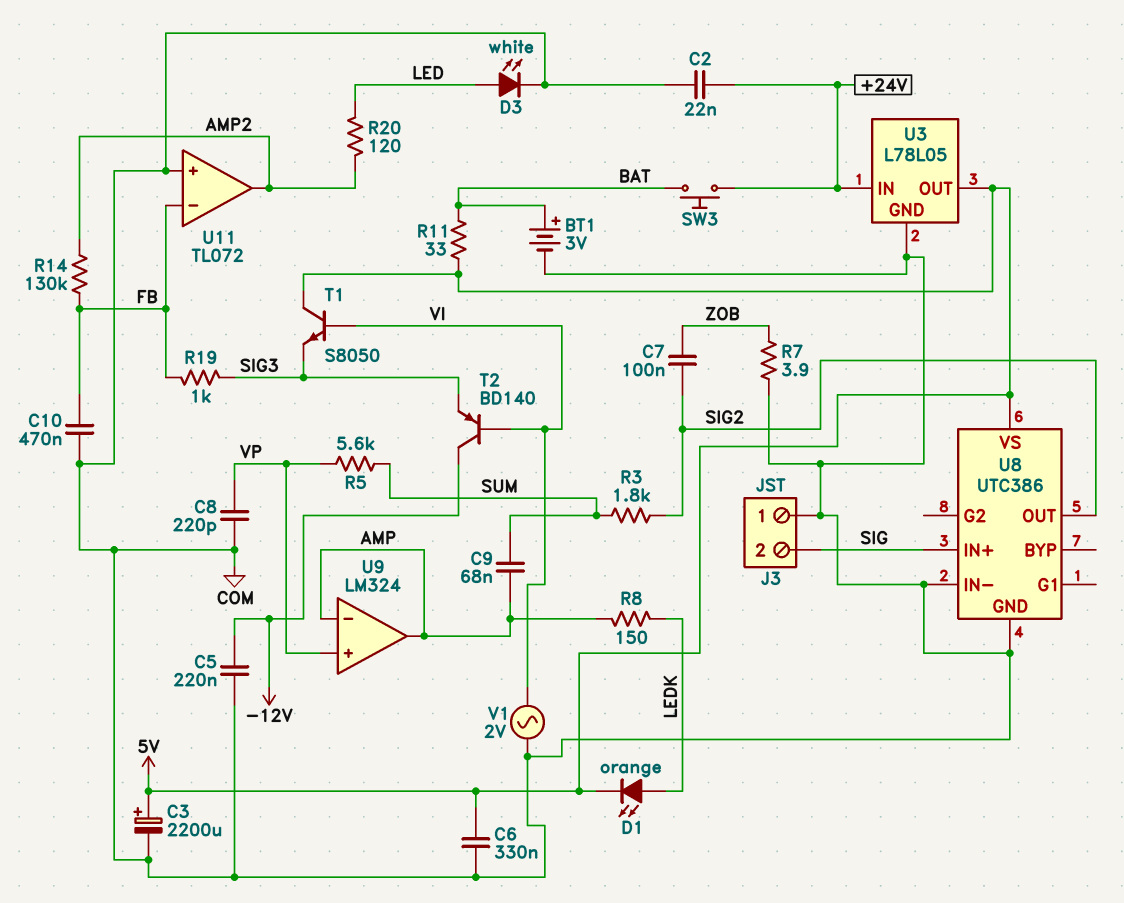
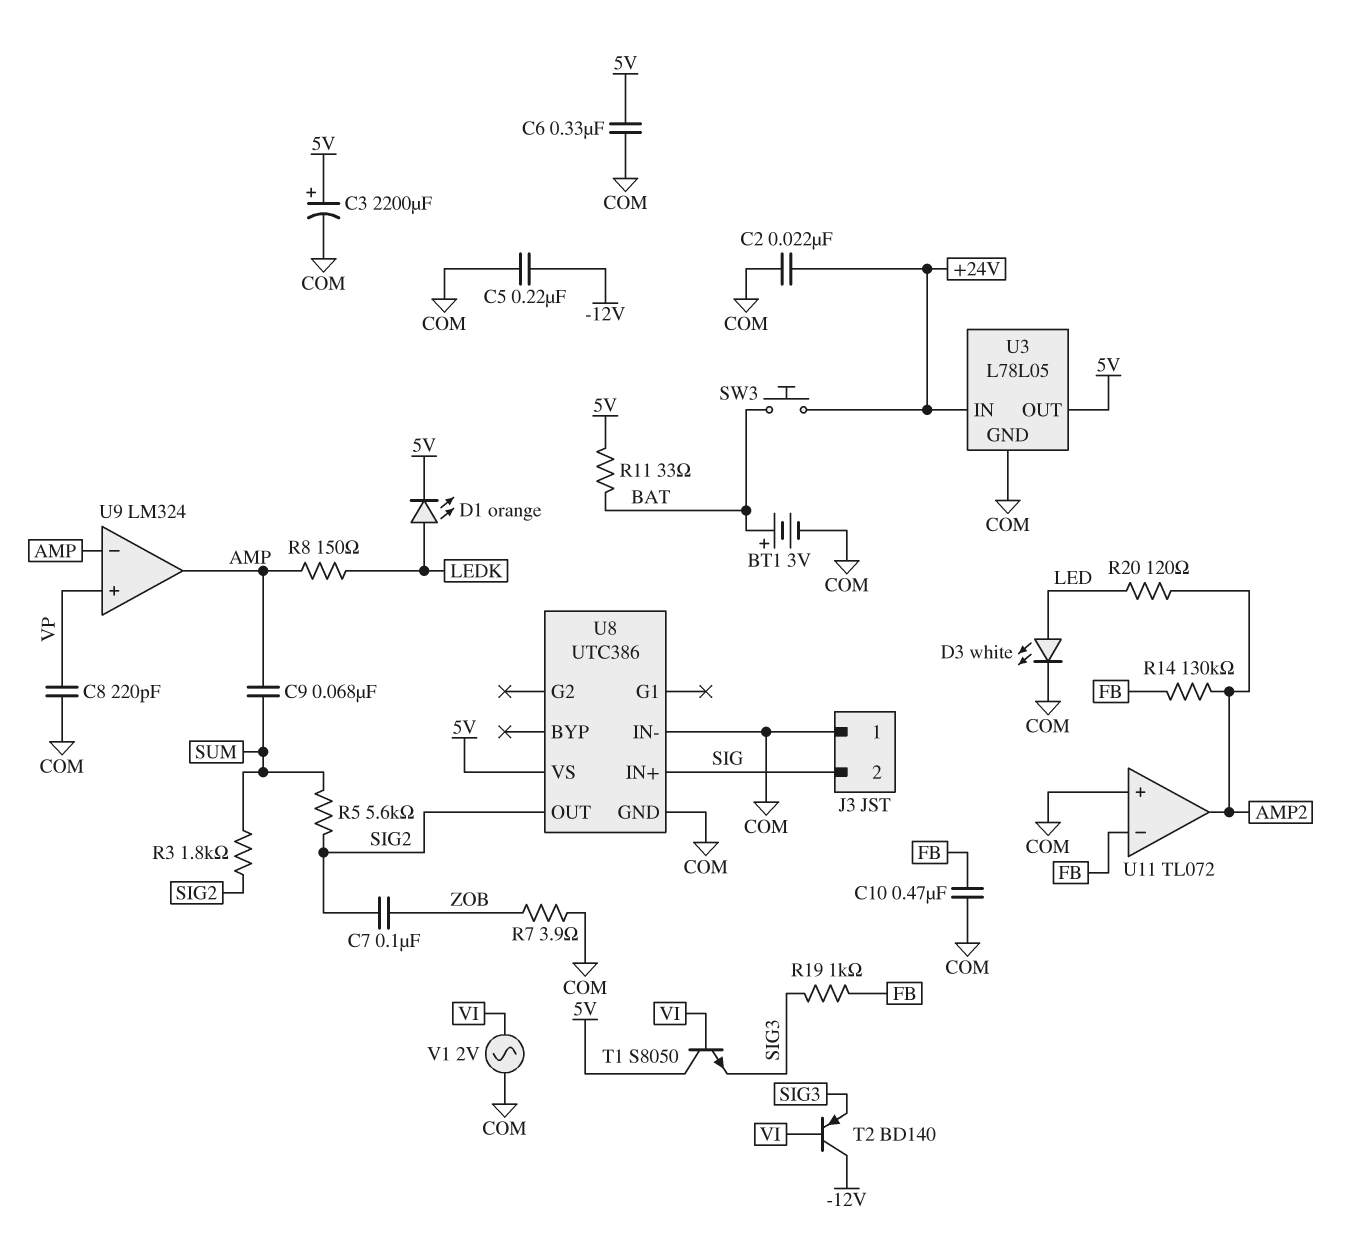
R5: 5.6k (SUM, VP) -> 5.6k (SIG2, SUM)

